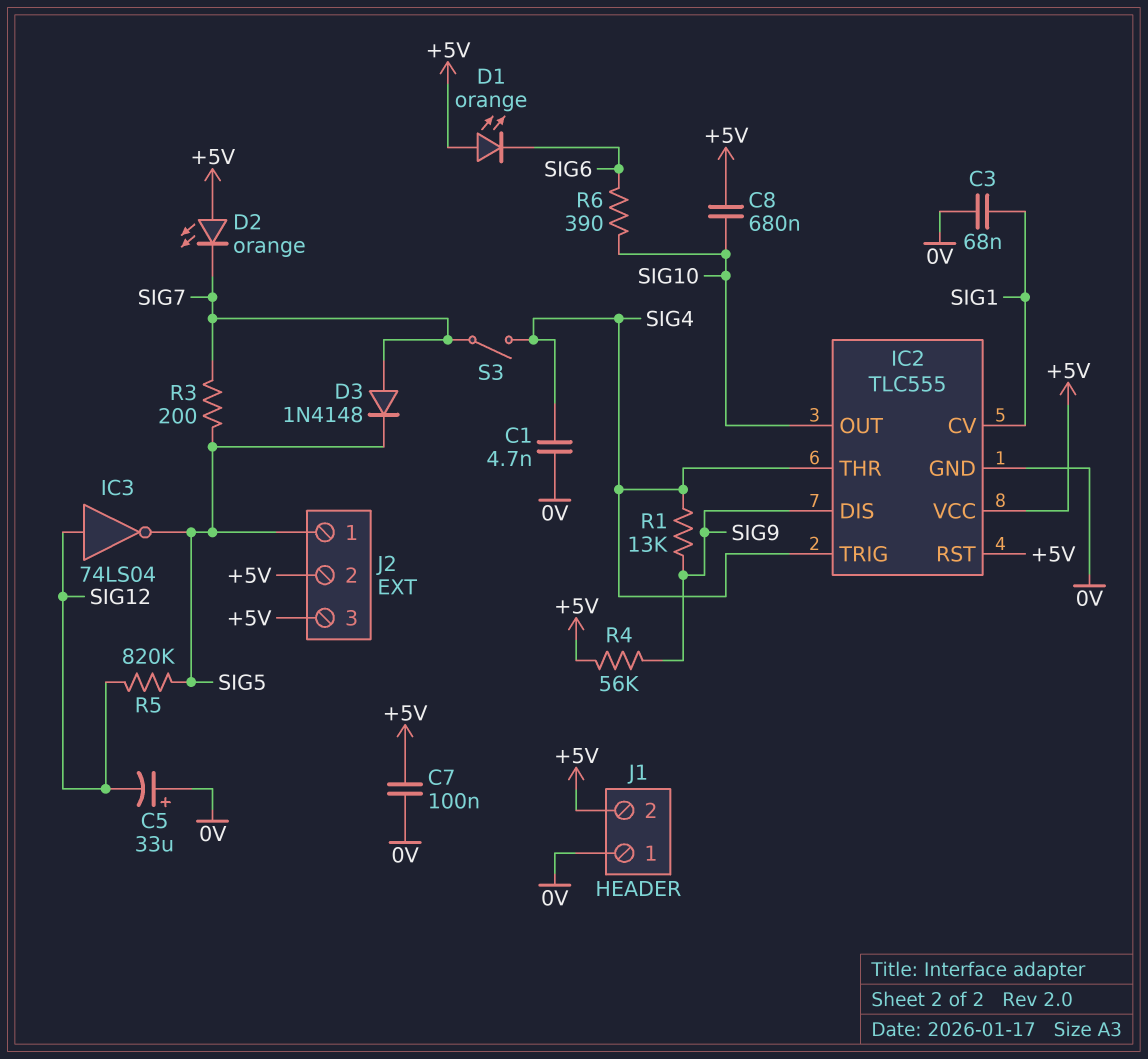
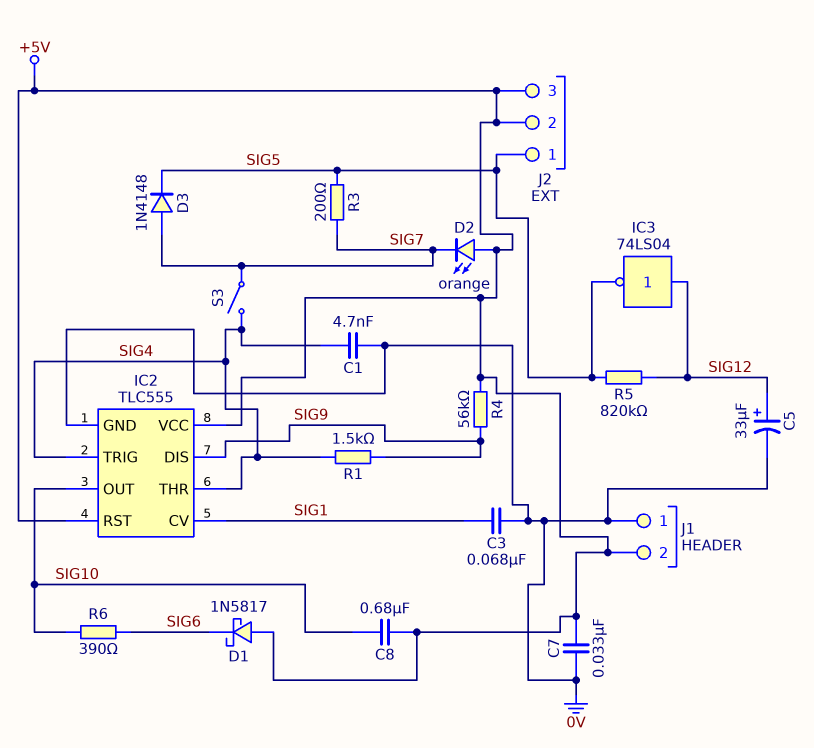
C5: 33uF (plus 0V, minus SIG12) -> 33uF (plus SIG12, minus 0V)
C7: 100nF (+5V, 0V) -> 33nF (+5V, 0V)
D1: LED orange (A +5V, K SIG6) -> schottky 1N5817 (A +5V, K SIG6)
R1: 13k (SIG4, SIG9) -> 1.5k (SIG4, SIG9)

